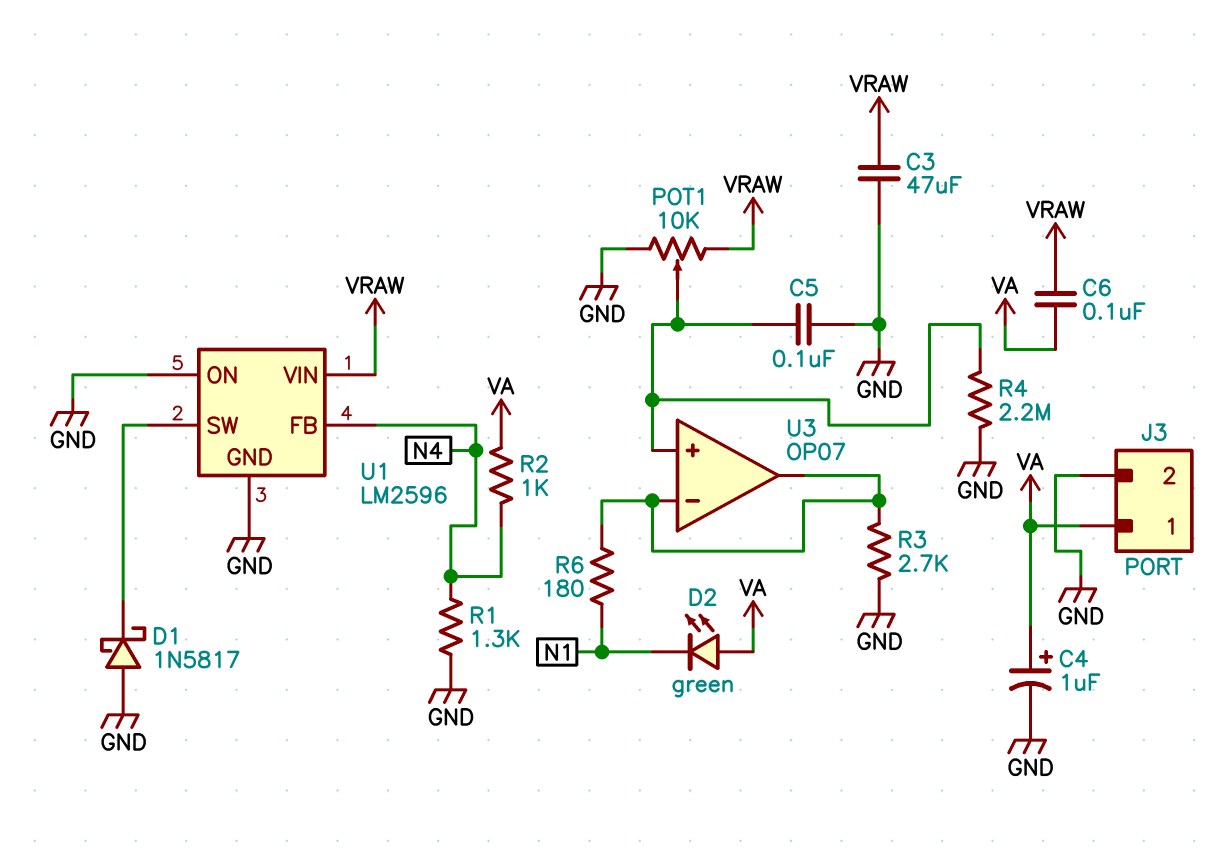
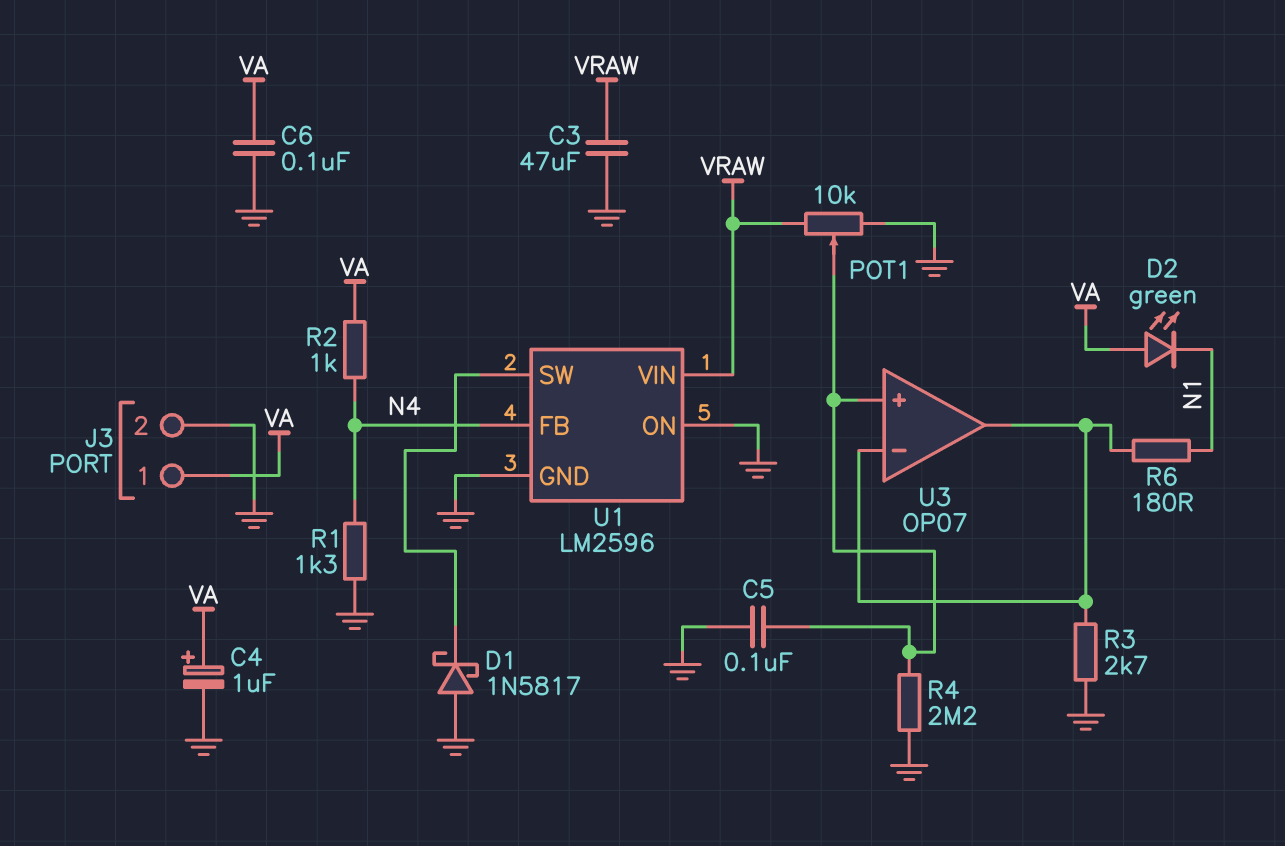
C6: 100nF (VA, VRAW) -> 100nF (GND, VA)

